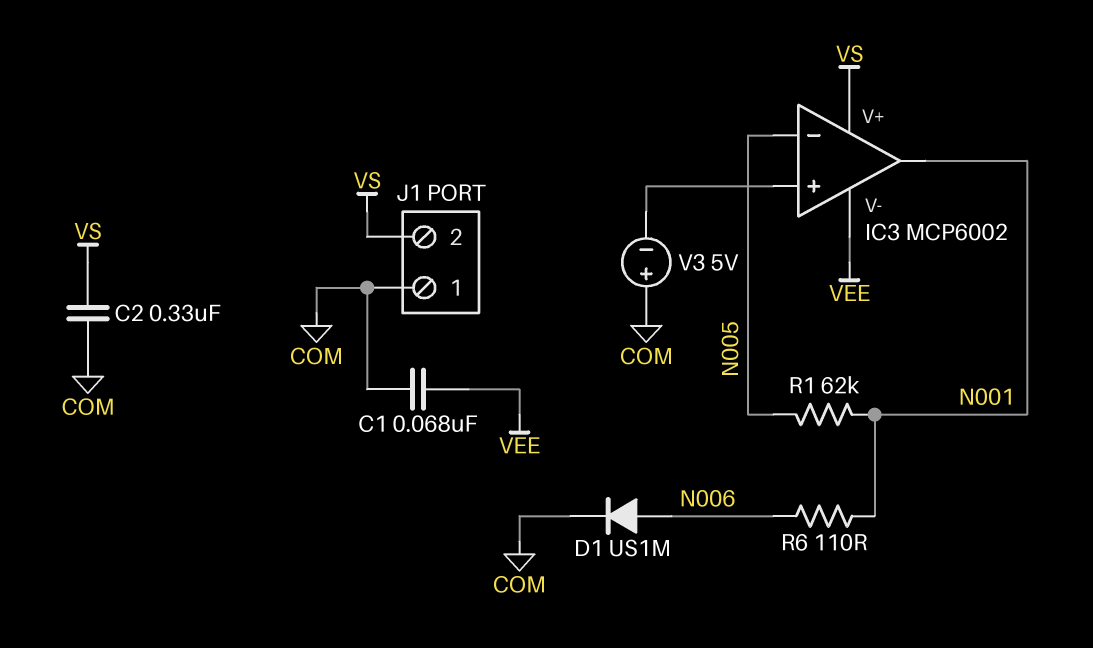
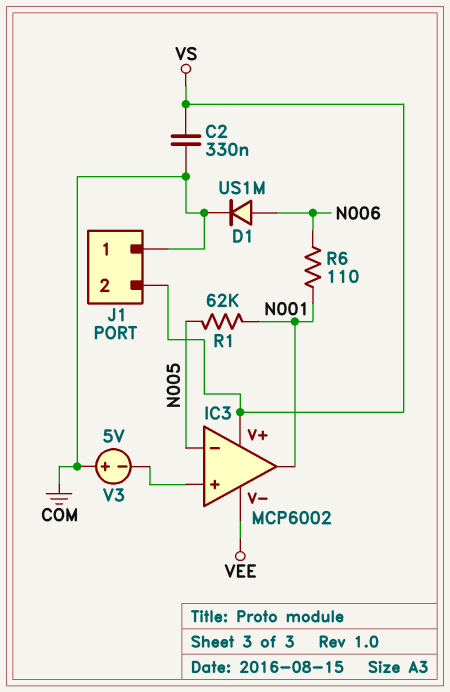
C1: 68nF (COM, VEE) -> none

